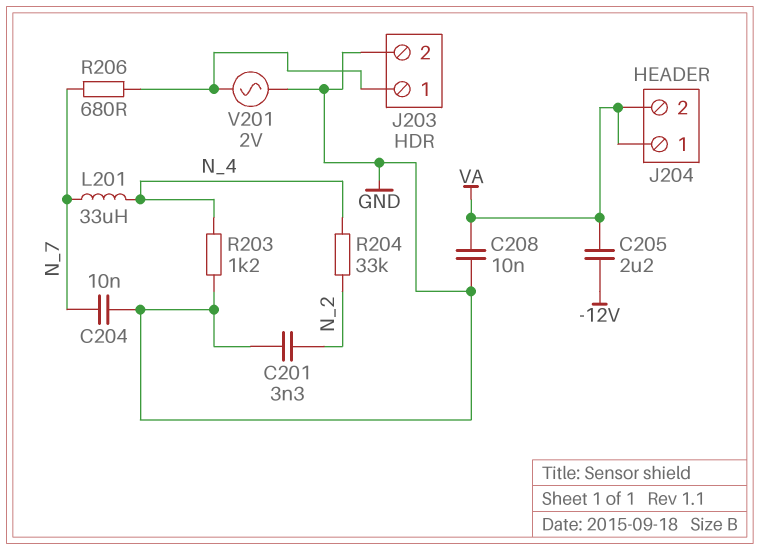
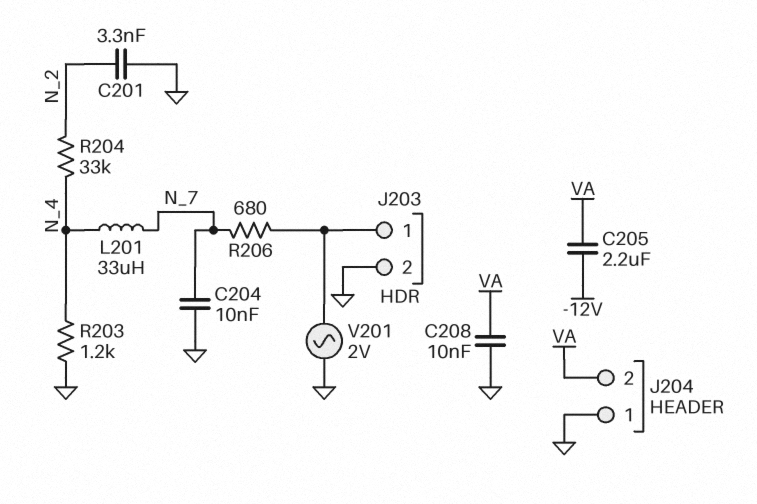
J204 pin 1: VA -> GND

